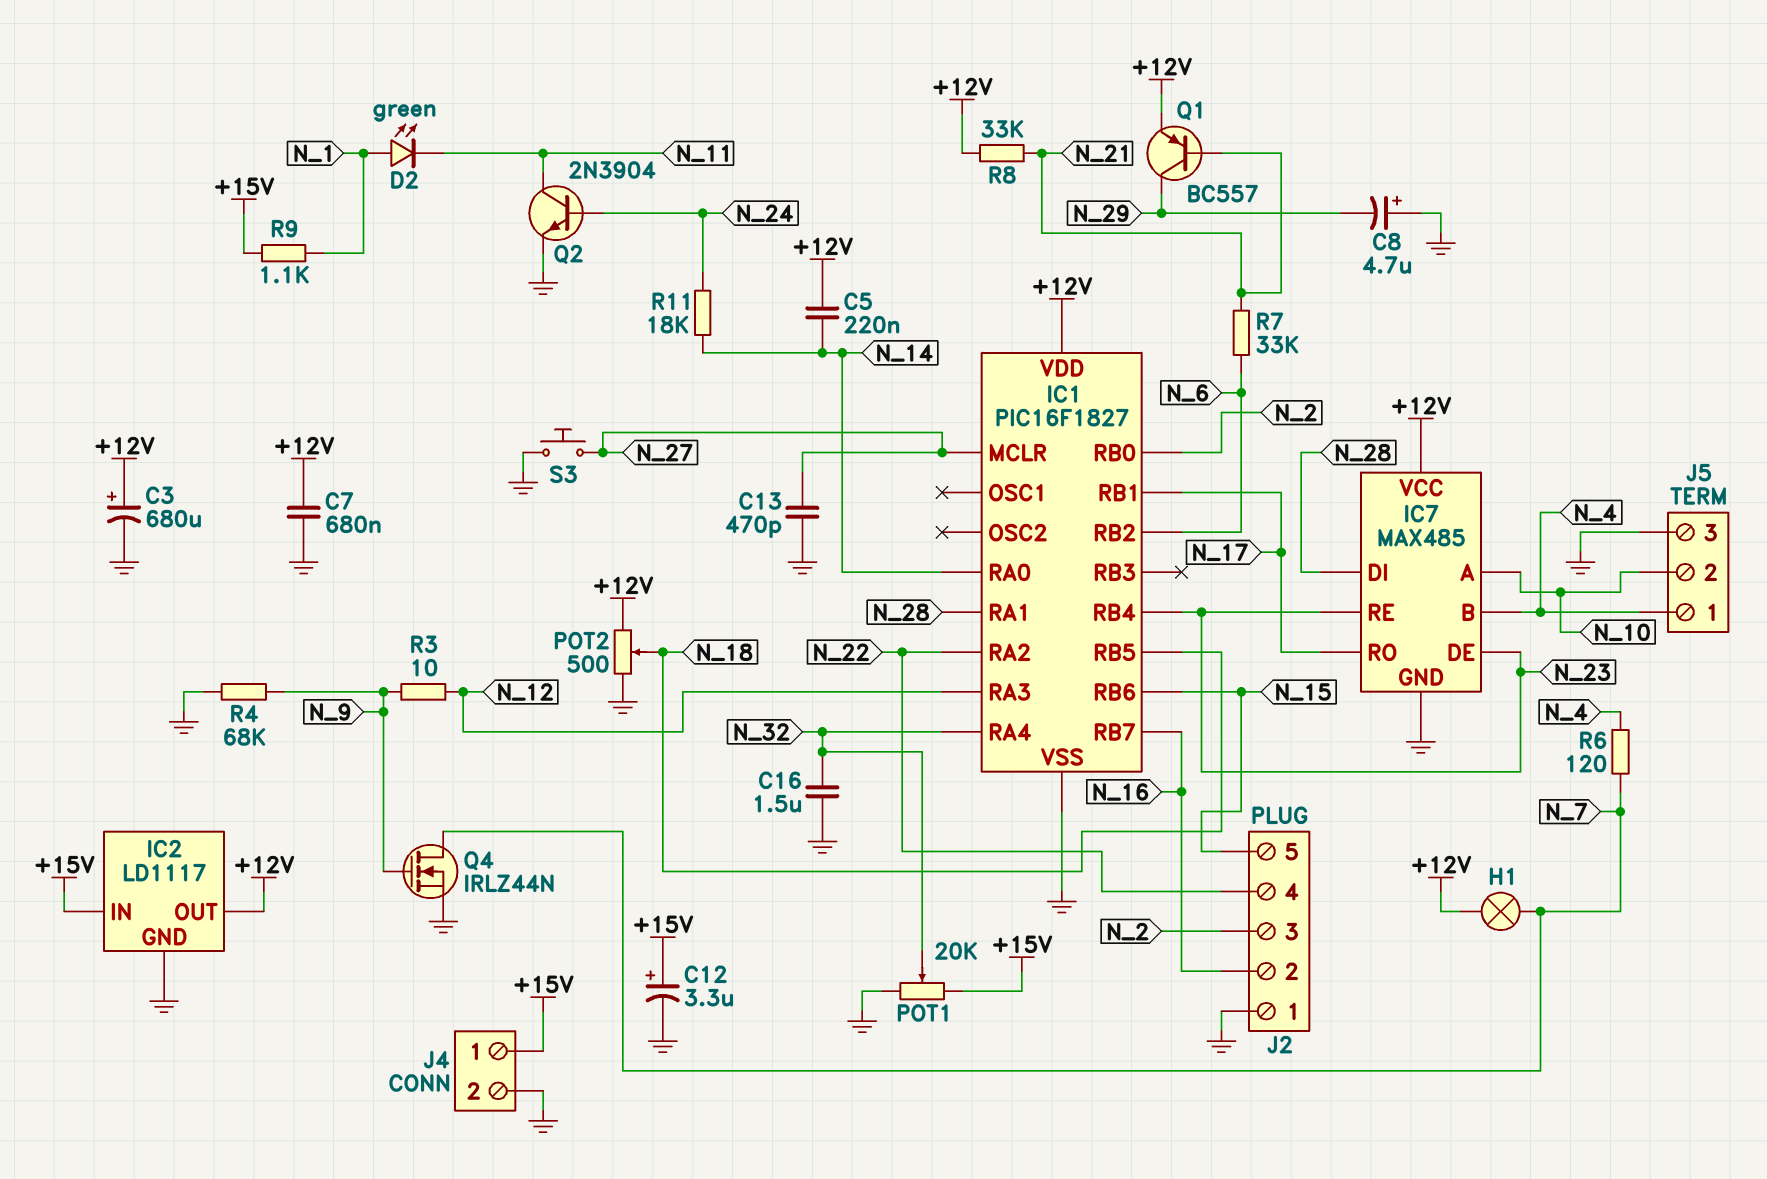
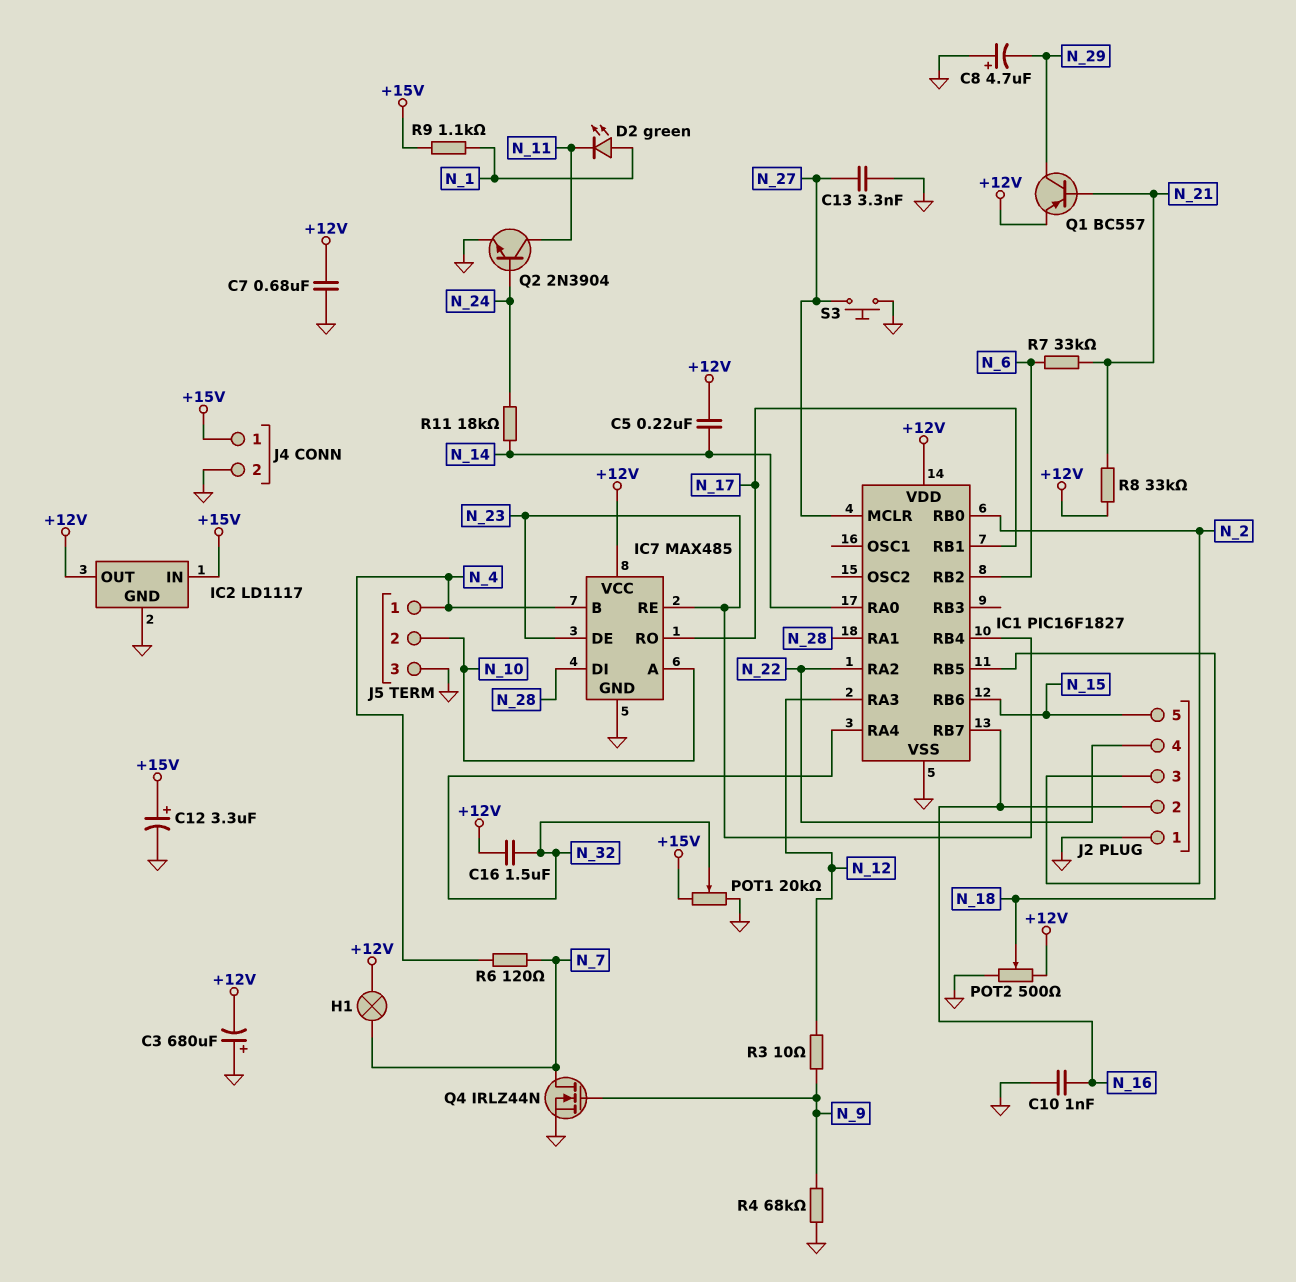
C3: 680uF (plus +12V, minus GND) -> 680uF (plus GND, minus +12V)
C10: none -> 1nF (GND, N_16)
C13: 470pF (GND, N_27) -> 3.3nF (GND, N_27)
C16: 1.5uF (GND, N_32) -> 1.5uF (+12V, N_32)

